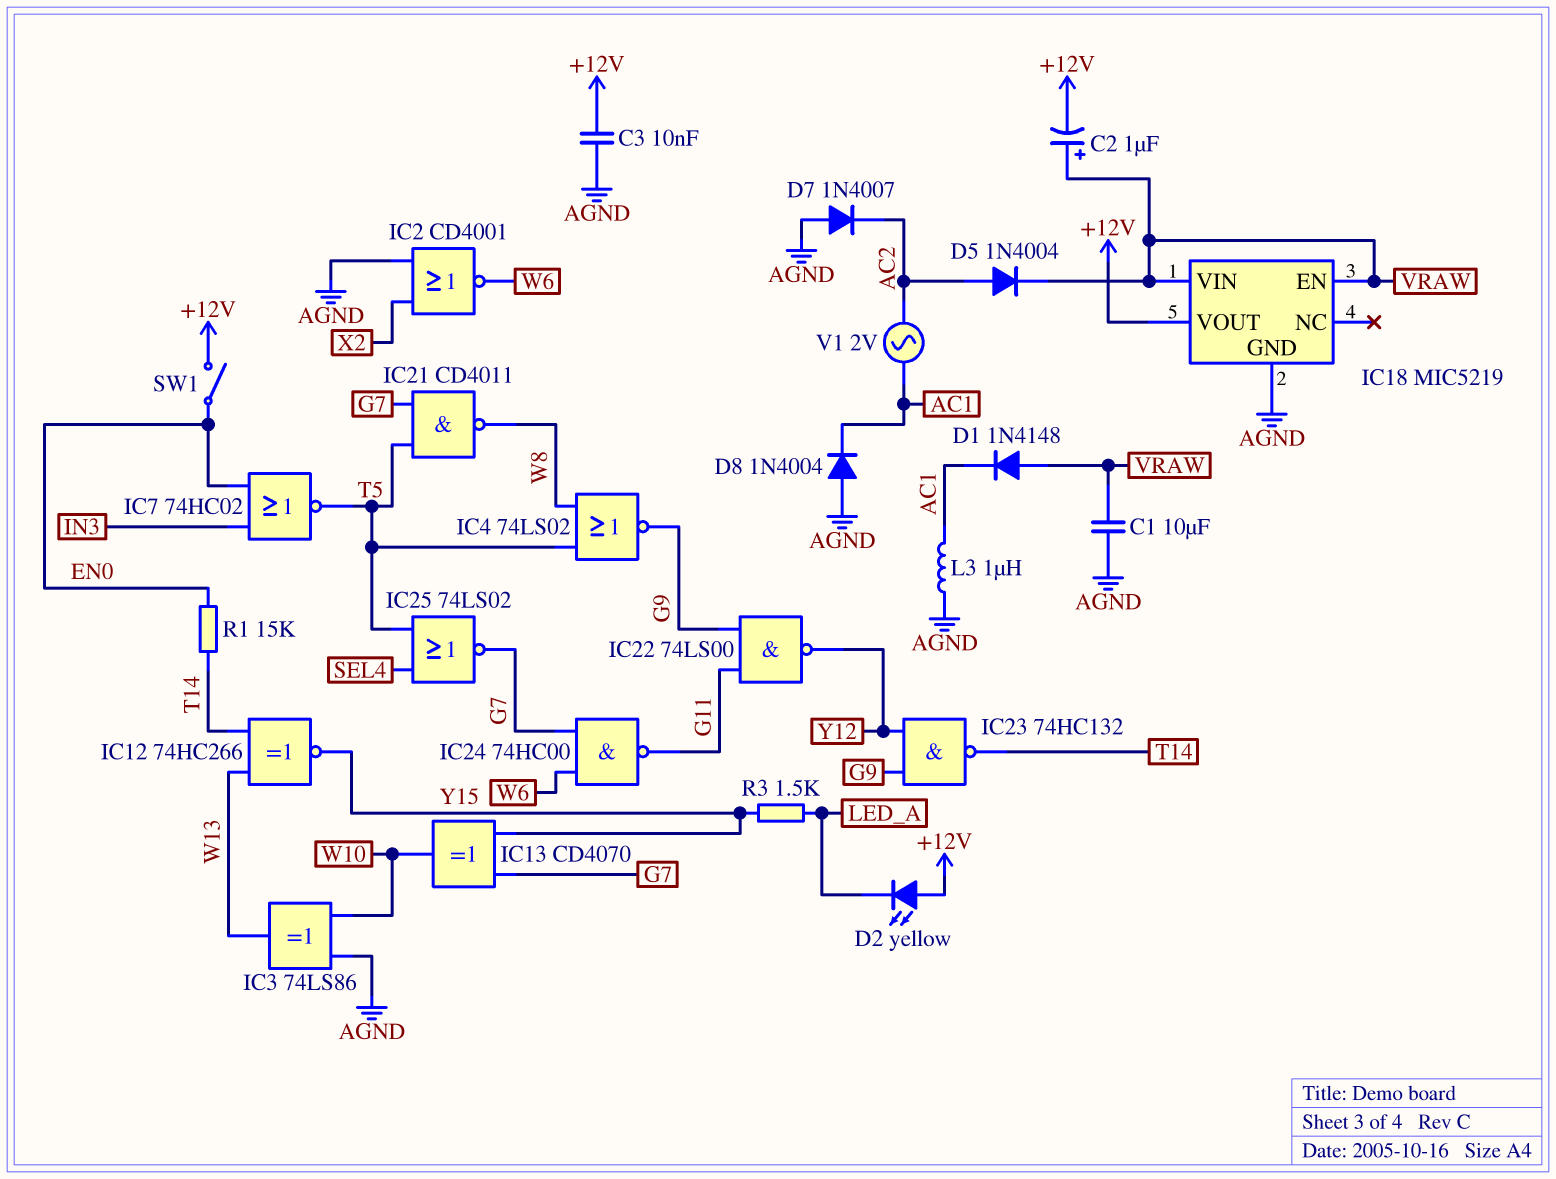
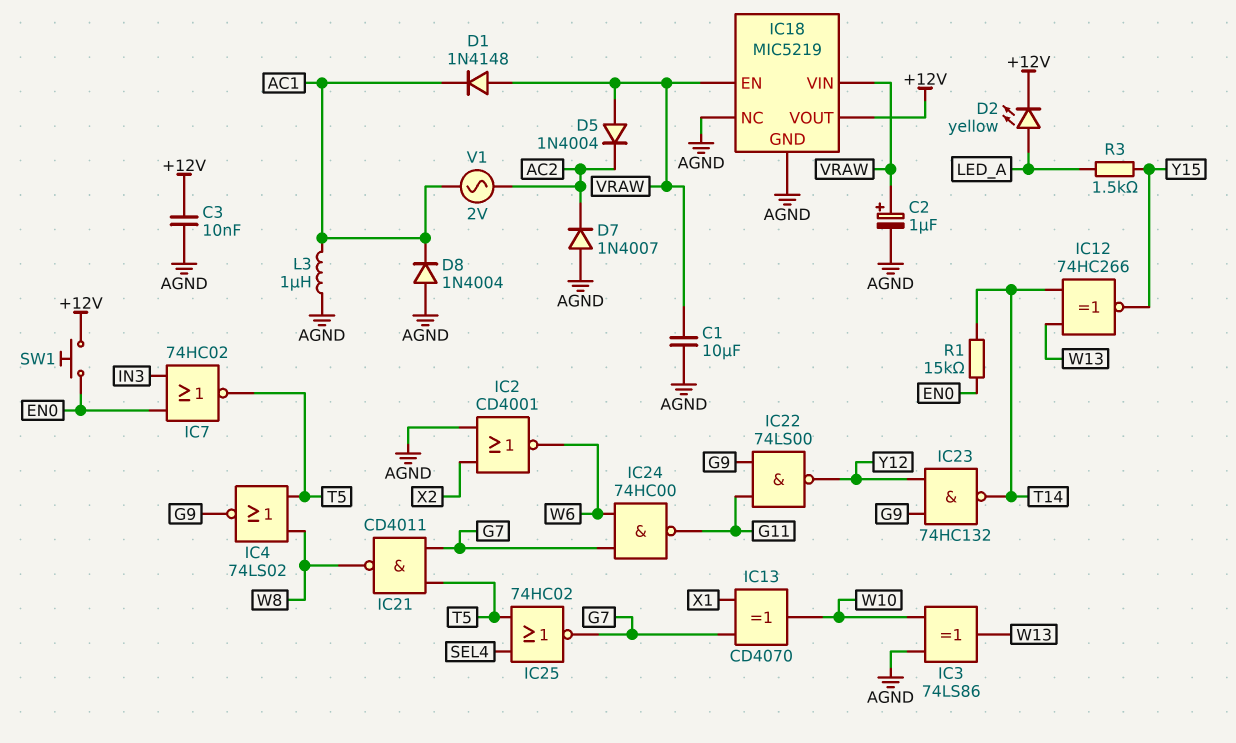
C2: 1uF (plus VRAW, minus +12V) -> 1uF (plus VRAW, minus AGND)
D2: LED yellow (A +12V, K LED_A) -> LED yellow (A LED_A, K +12V)
D5: diode 1N4004 (A AC2, K VRAW) -> diode 1N4004 (A VRAW, K AC2)
IC13: XOR CD4070 (in G7, in Y15, out W10) -> XOR CD4070 (in G7, in X1, out W10)
IC18 pin NC: none -> AGND
IC25: NOR 74LS02 (in SEL4, in T5, out G7) -> NOR 74HC02 (in SEL4, in T5, out G7)
SW1: switch (+12V, EN0) -> button (+12V, EN0)

